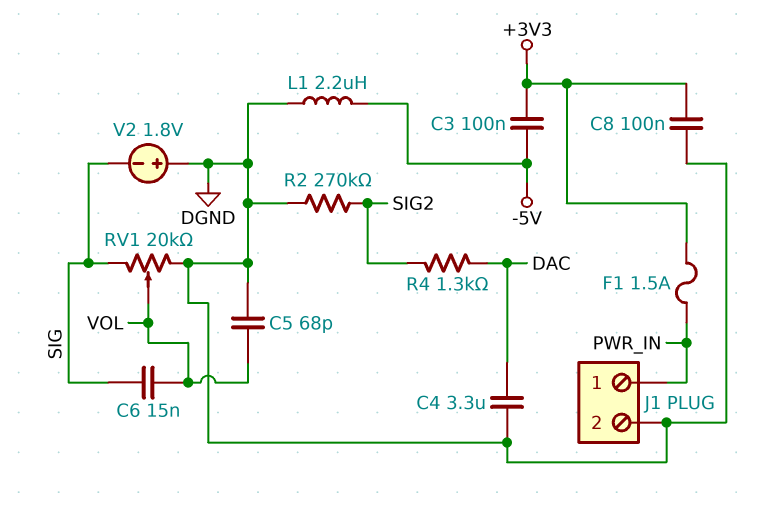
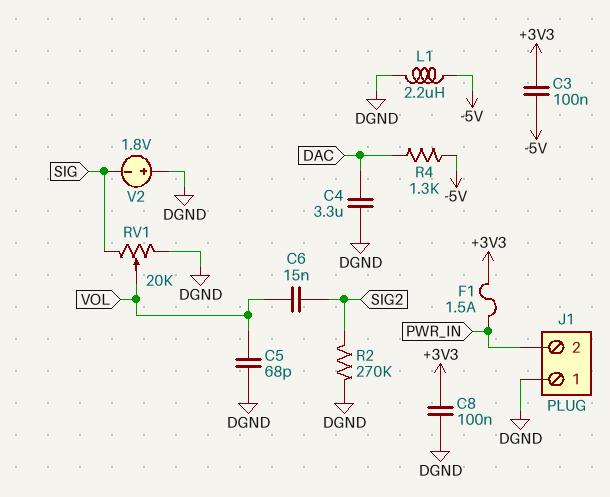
C6: 15nF (SIG, VOL) -> 15nF (SIG2, VOL)
J1 pin 1: PWR_IN -> DGND
J1 pin 2: DGND -> PWR_IN
R4: 1.3k (DAC, SIG2) -> 1.3k (-5V, DAC)

